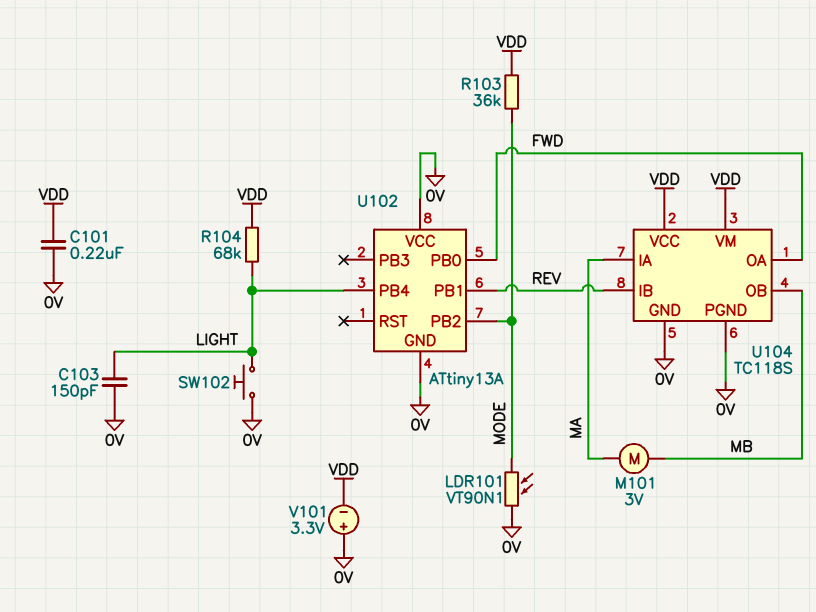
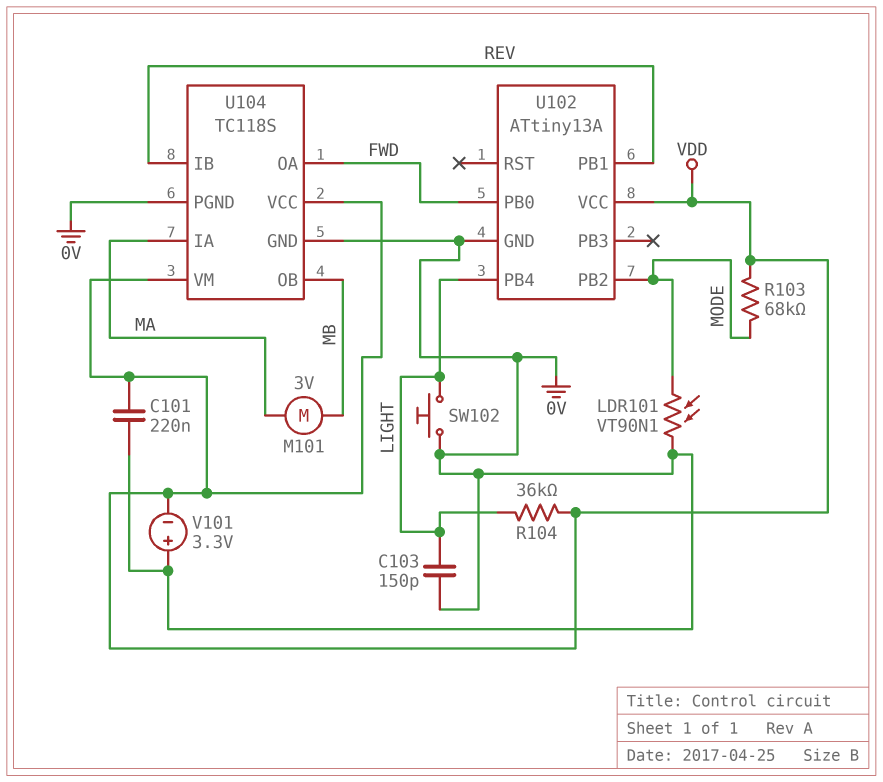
R103: 36k (MODE, VDD) -> 68k (MODE, VDD)
R104: 68k (LIGHT, VDD) -> 36k (LIGHT, VDD)
U102 pin VCC: 0V -> VDD

